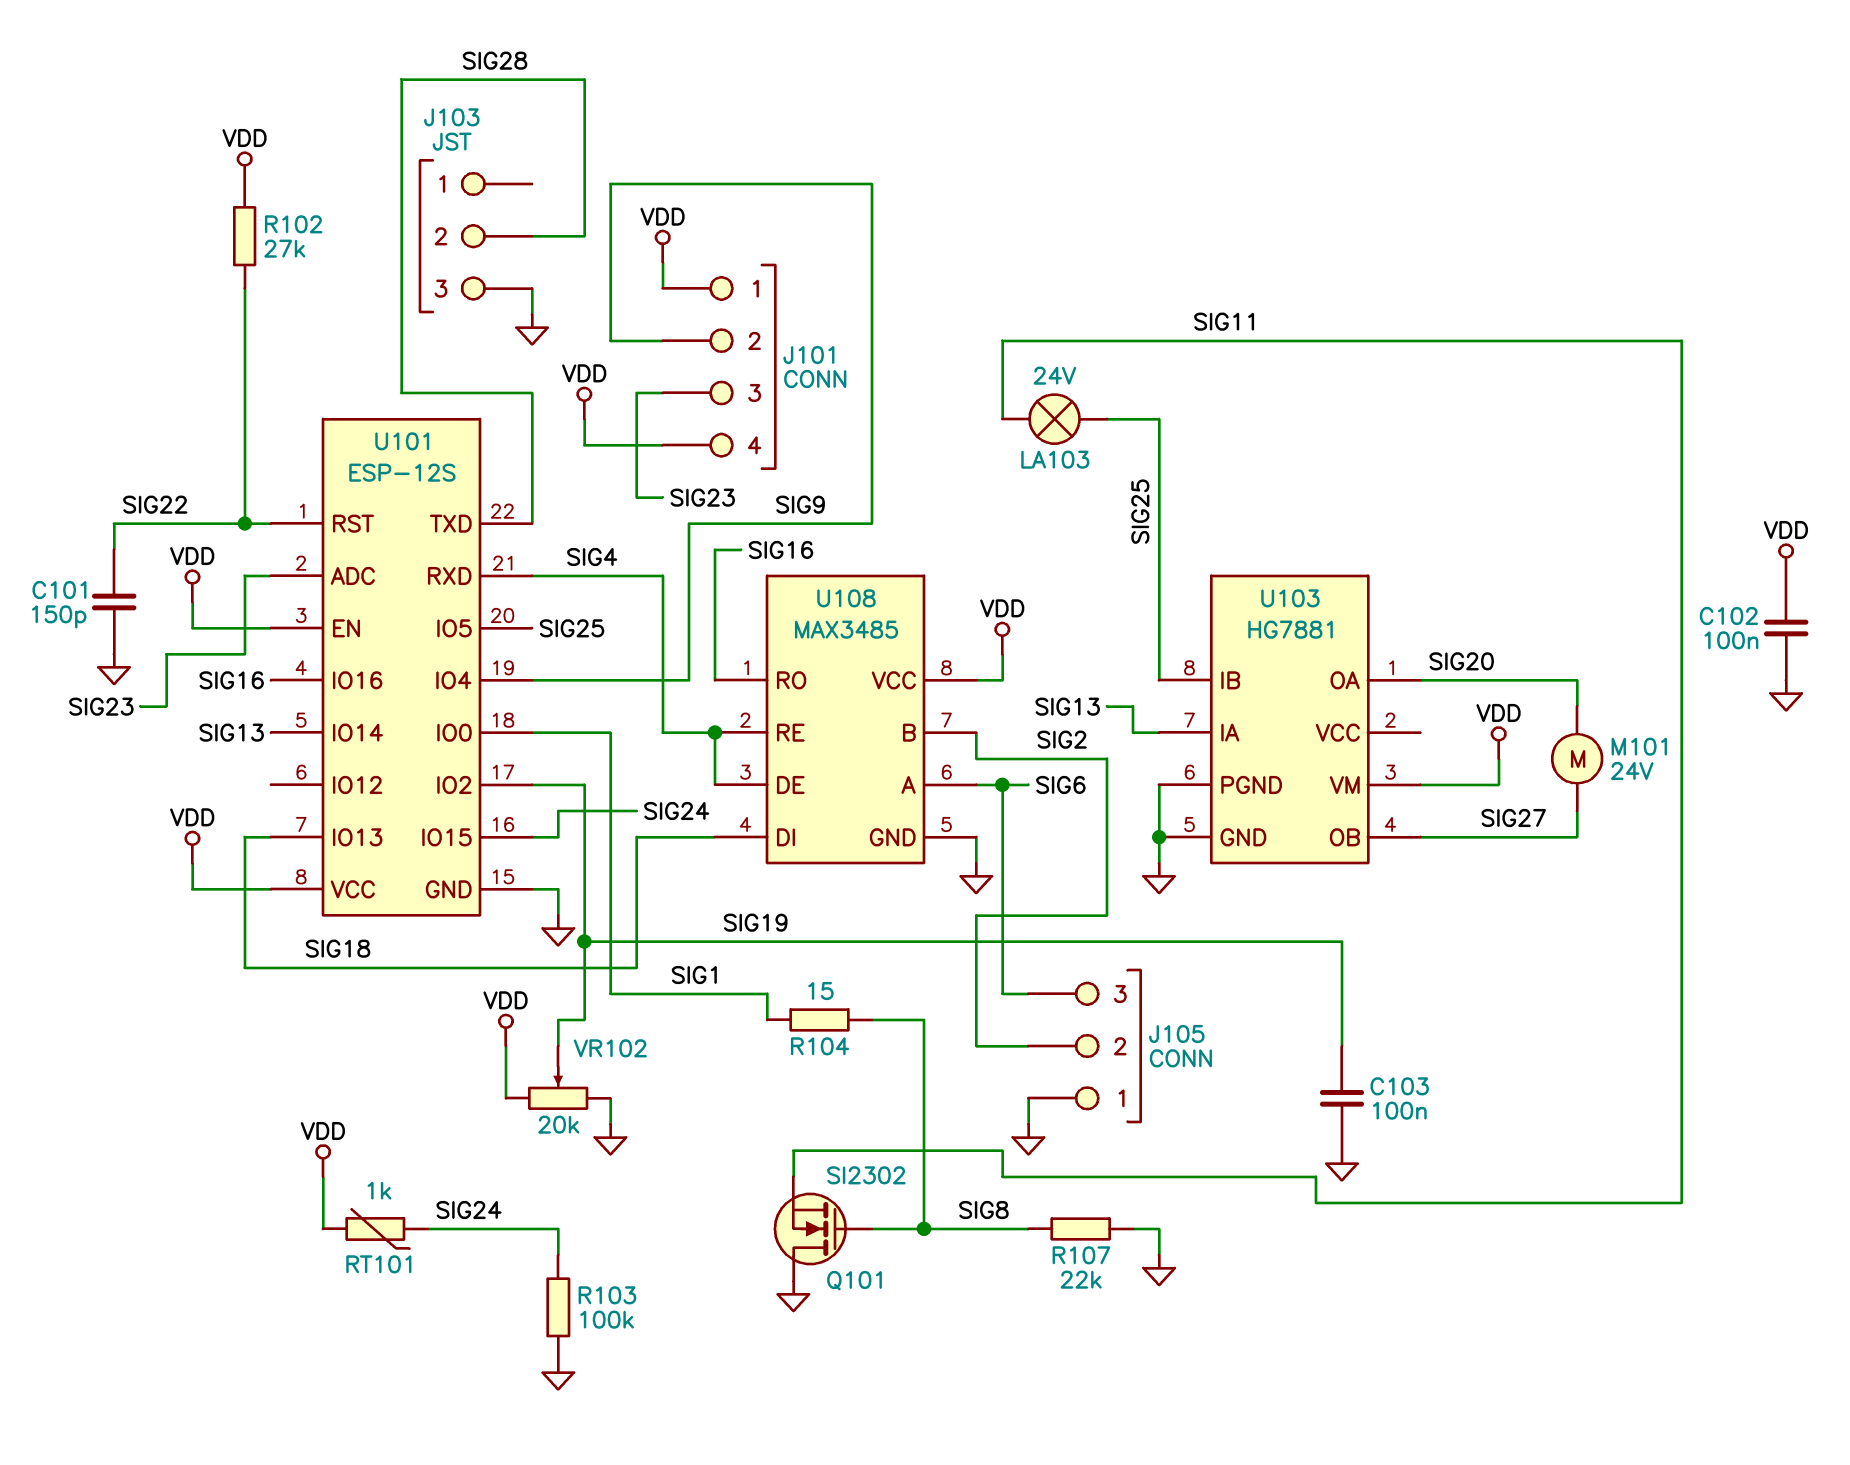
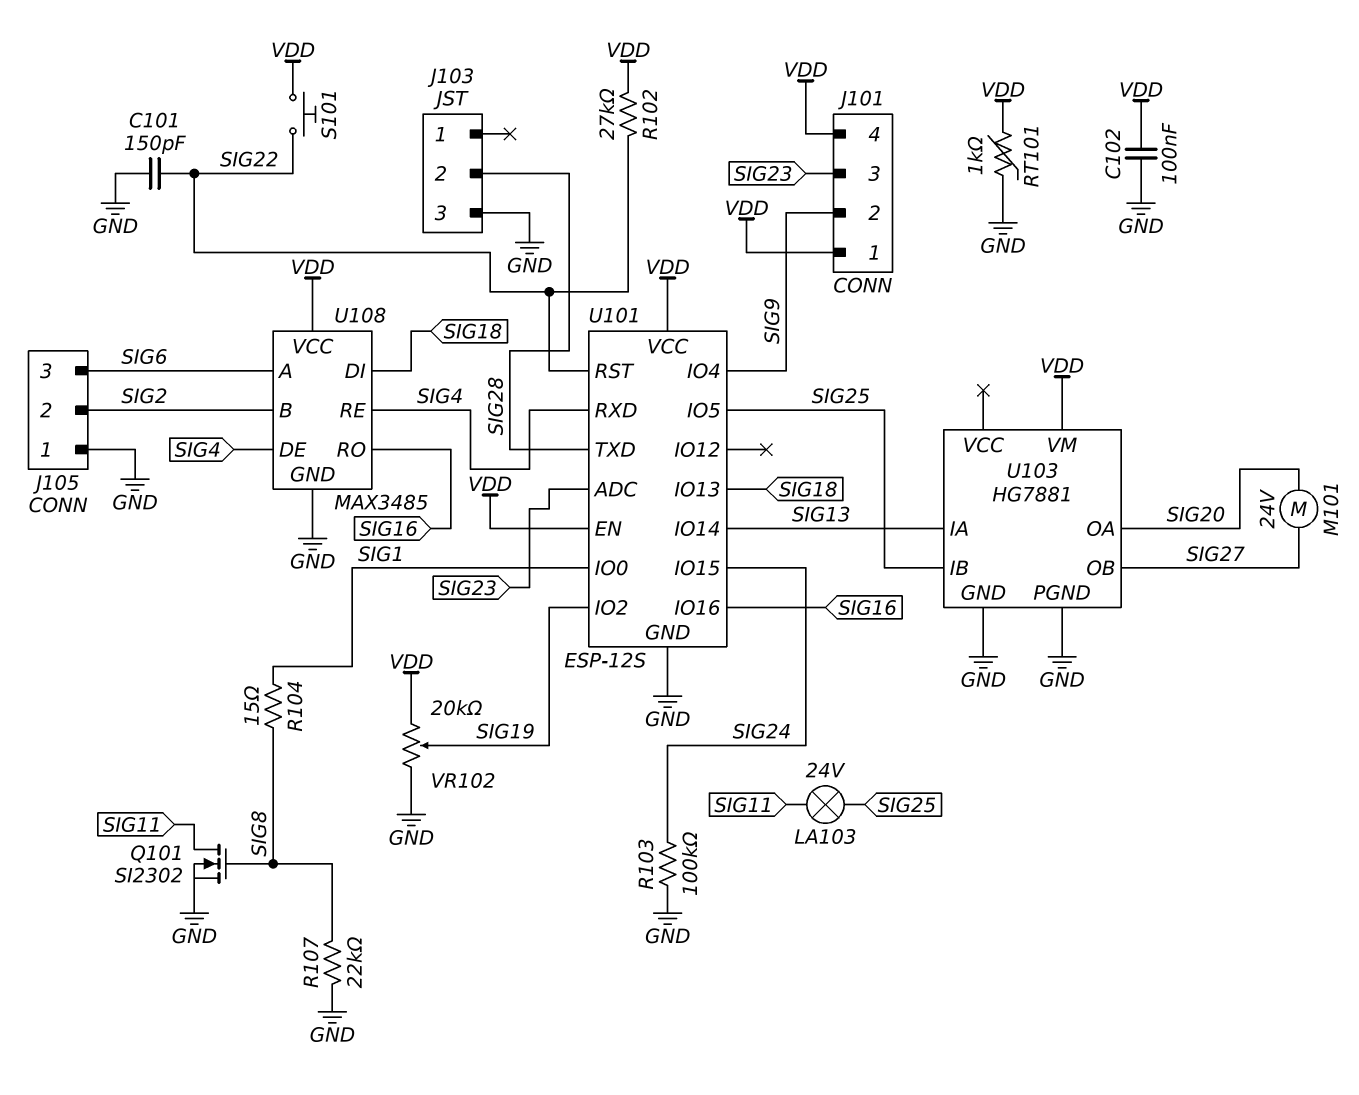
C103: 100nF (GND, SIG19) -> none
Q101: NMOS SI2302 (G SIG8, D GND, S SIG11) -> NMOS SI2302 (G SIG8, D SIG11, S GND)
RT101: 1k (SIG24, VDD) -> 1k (GND, VDD)
S101: none -> button (SIG22, VDD)

